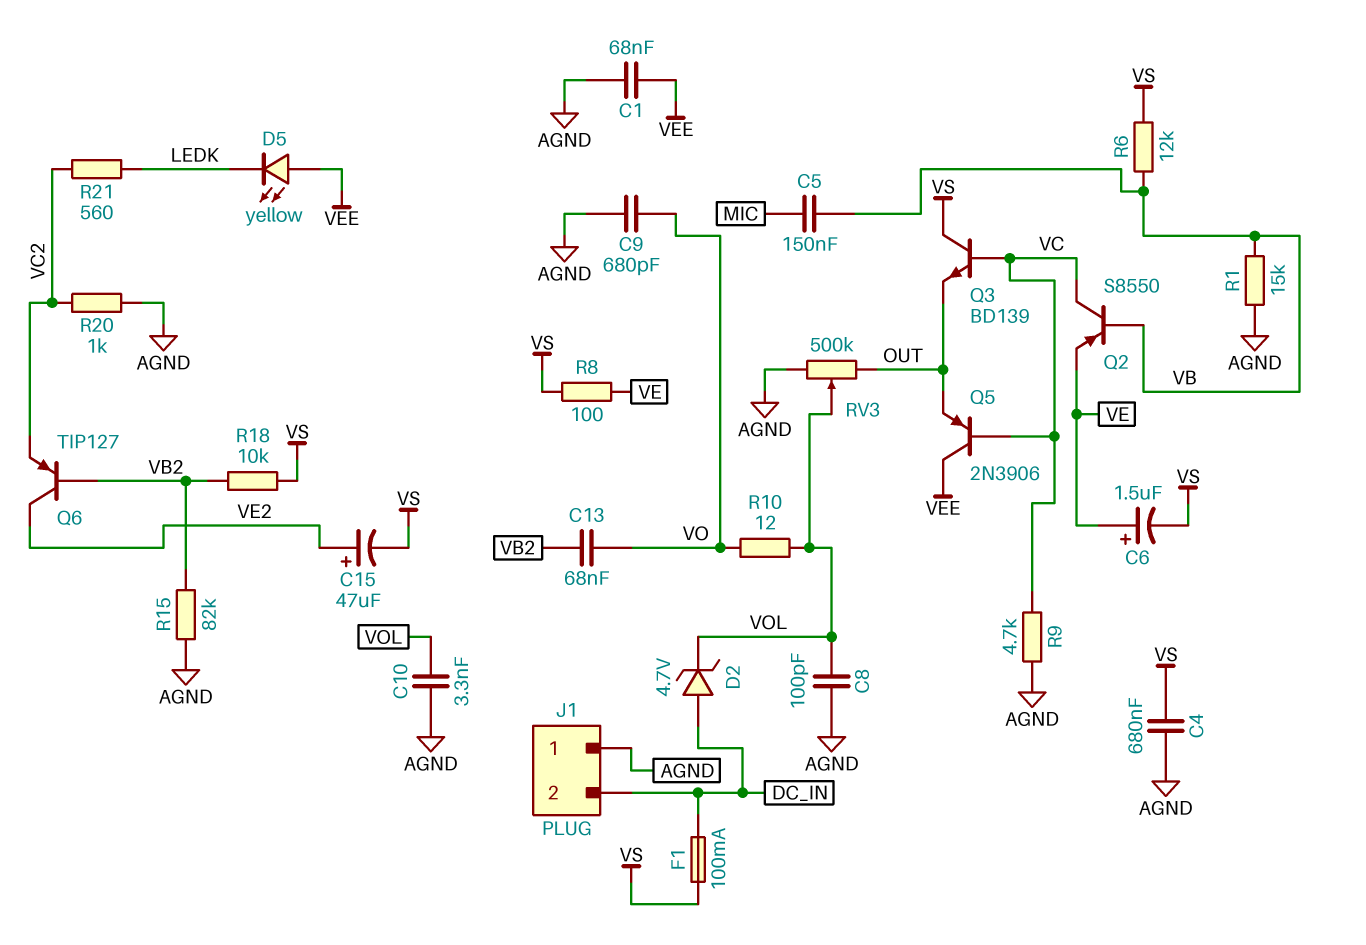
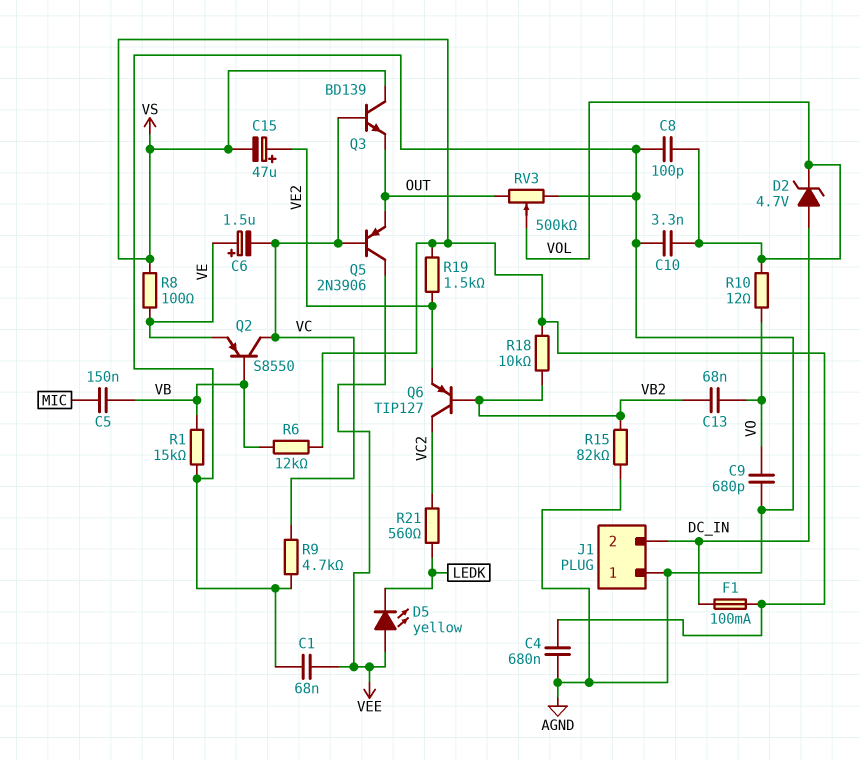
C6: 1.5uF (plus VE, minus VS) -> 1.5uF (plus VE, minus VC)
Q6: PNP TIP127 (B VB2, C VE2, E VC2) -> PNP TIP127 (B VB2, C VC2, E VE2)
R19: none -> 1.5k (VE2, VS)
R20: 1k (AGND, VC2) -> none

